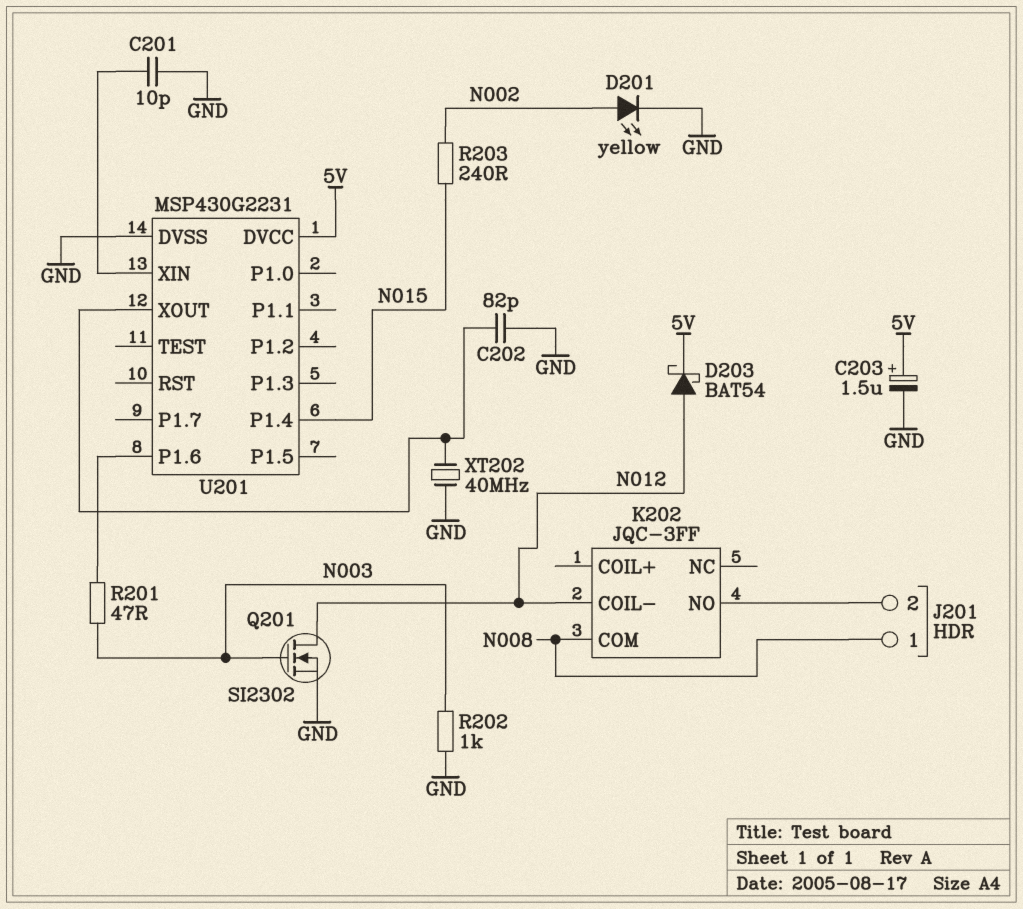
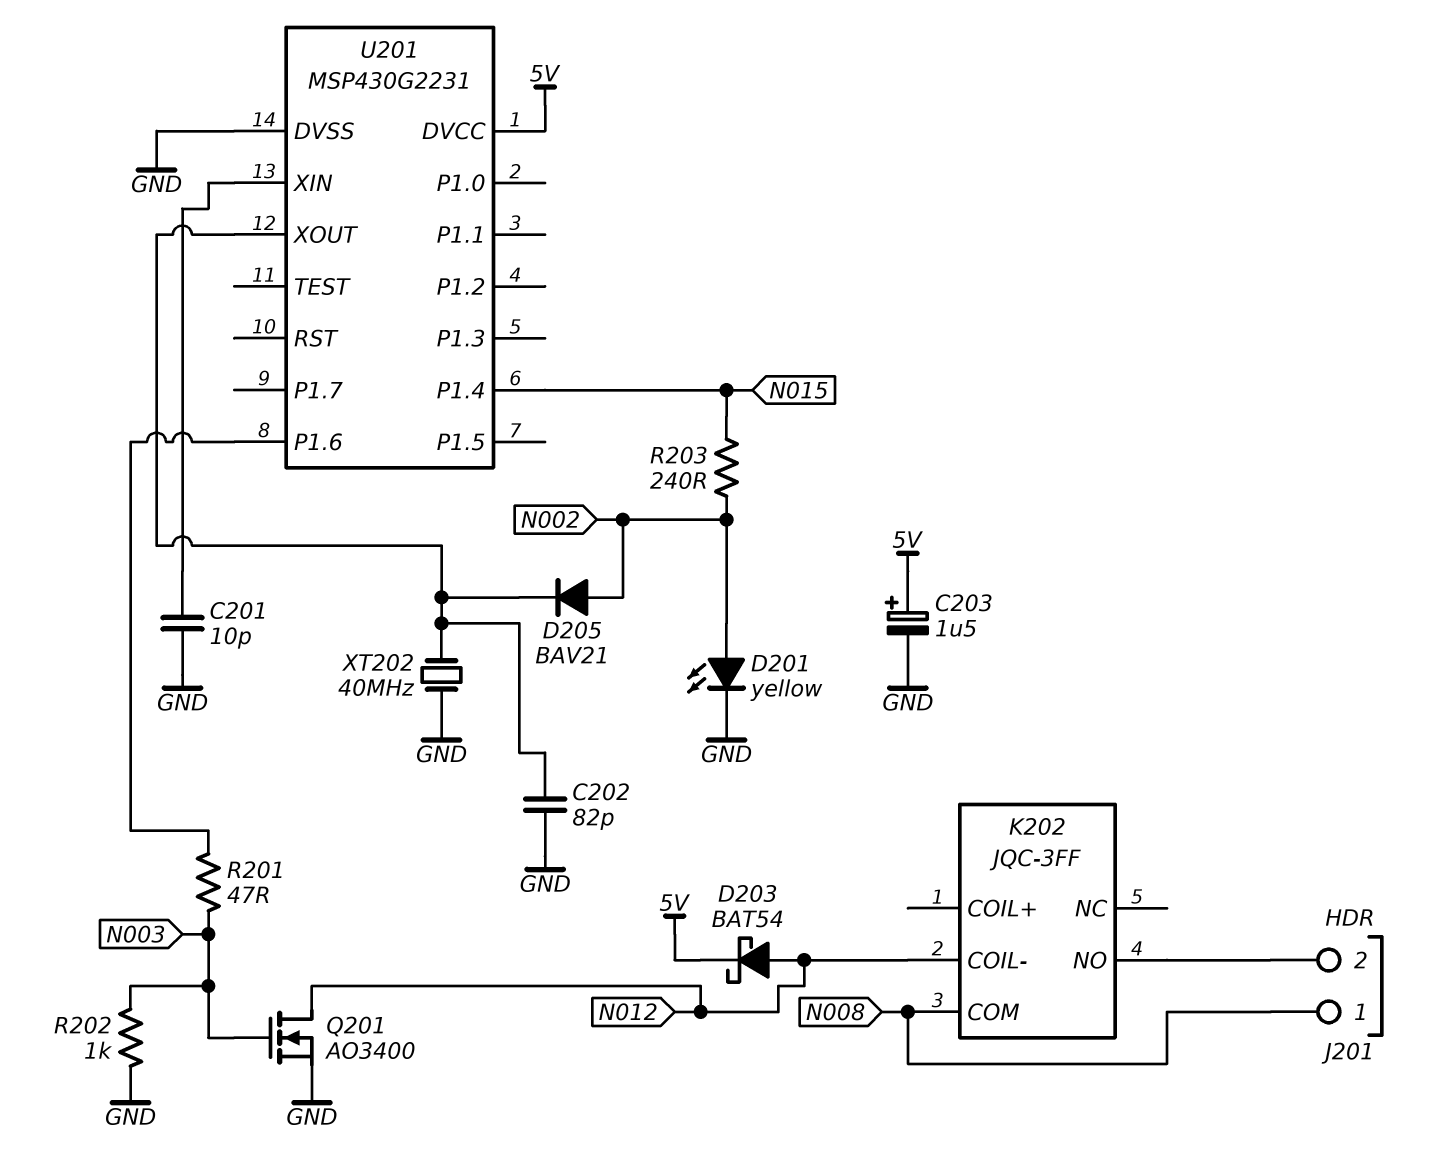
D205: none -> diode BAV21 (A N002, K U201/XOUT)
Q201: NMOS SI2302 (G N003, D N012, S GND) -> NMOS AO3400 (G N003, D N012, S GND)

